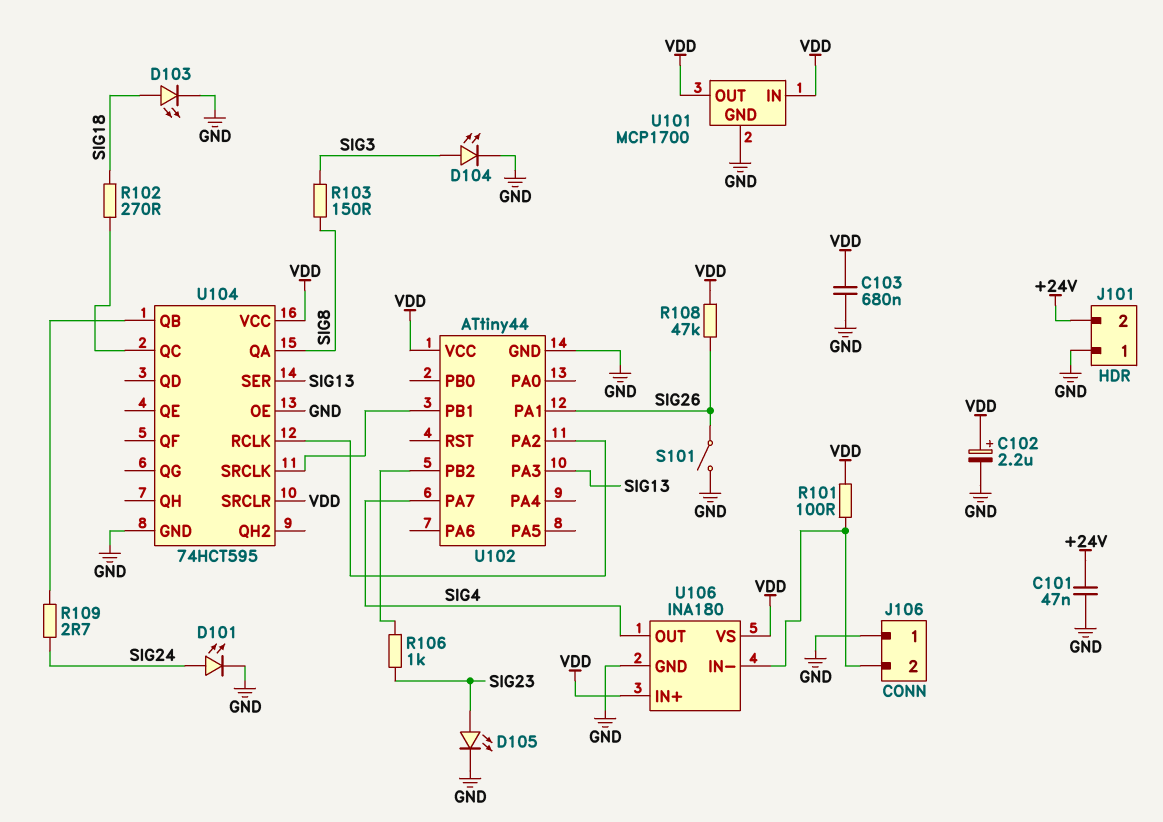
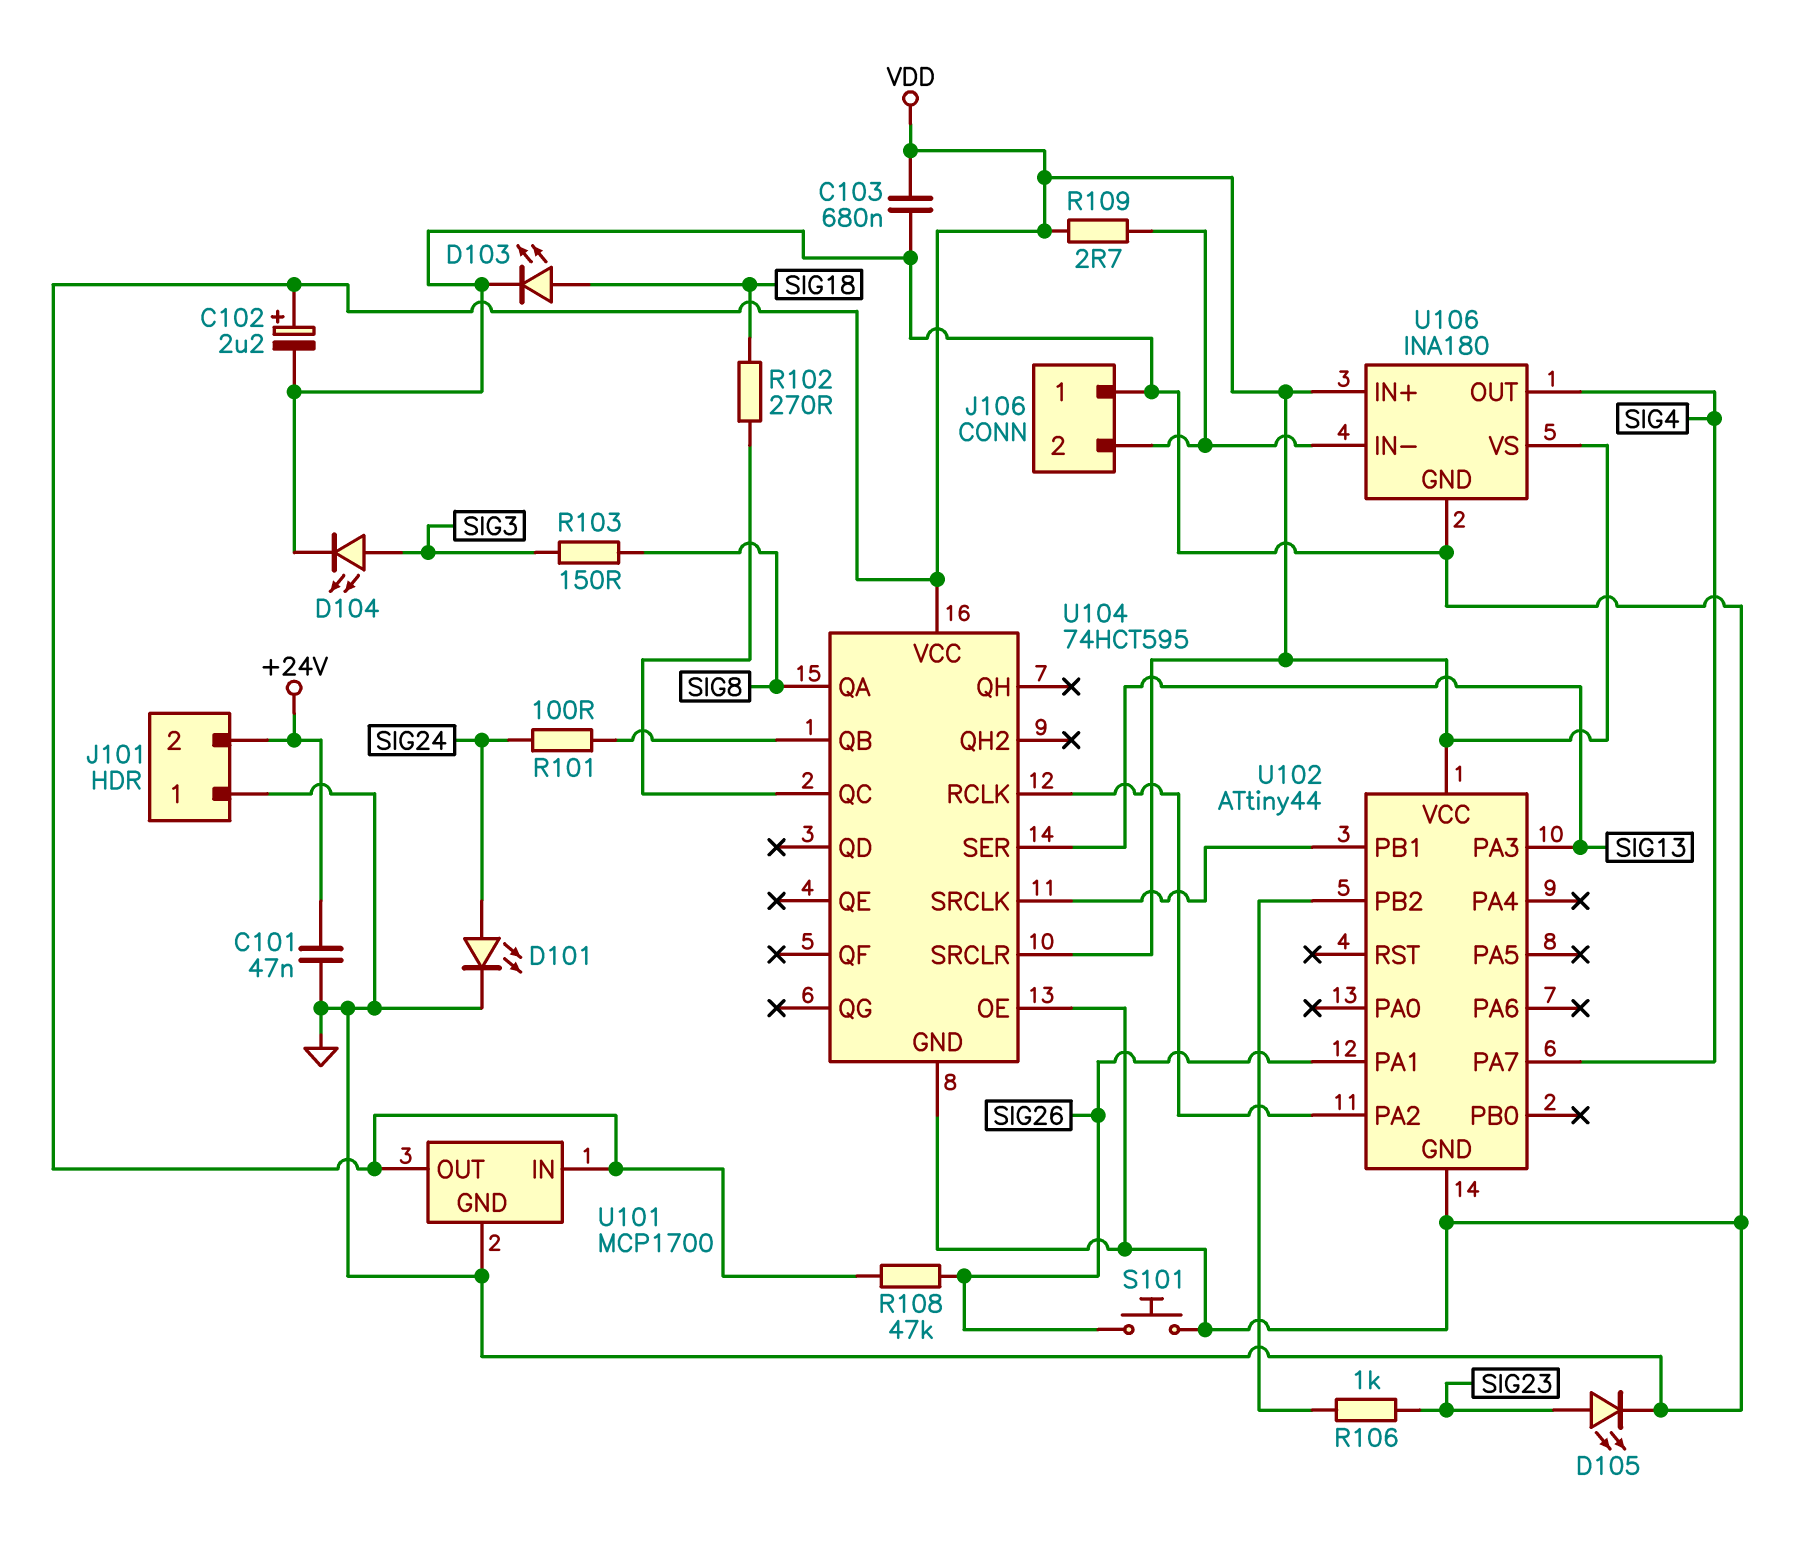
R101: 100 (J106/2, VDD) -> 100 (SIG24, U104/QB)
R109: 2.7 (SIG24, U104/QB) -> 2.7 (J106/2, VDD)
S101: switch (GND, SIG26) -> button (GND, SIG26)

